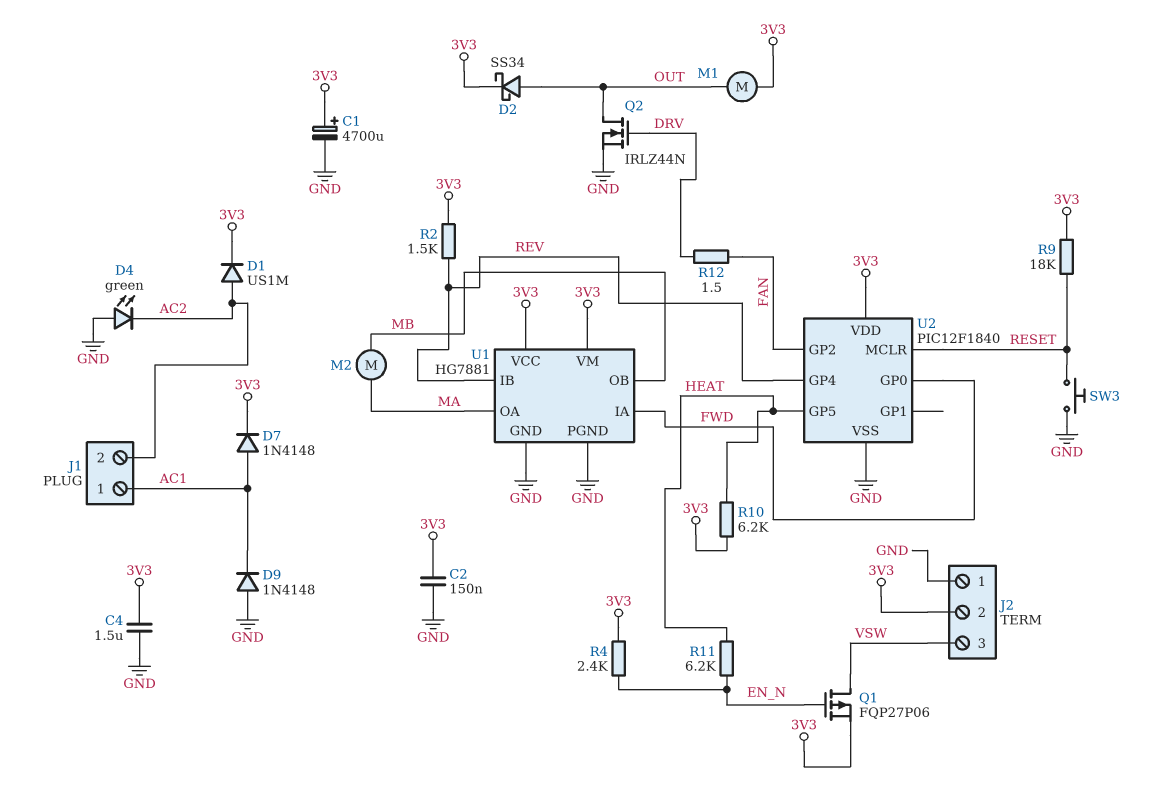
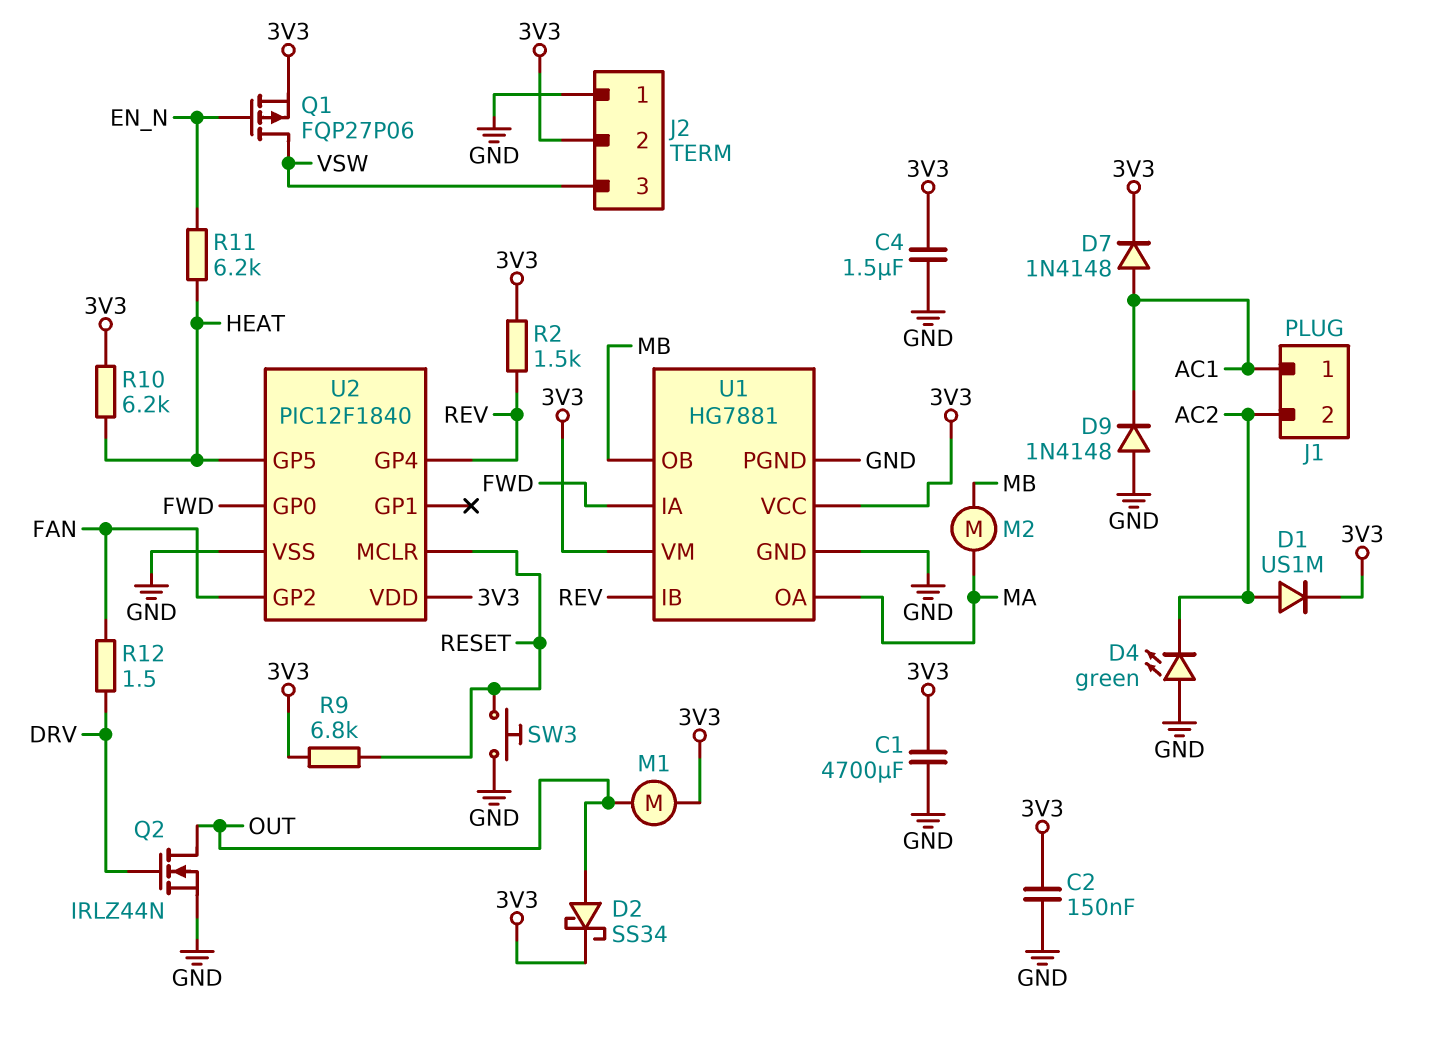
C1: 4700uF (plus 3V3, minus GND) -> 4700uF (3V3, GND)
R4: 2.4k (3V3, EN_N) -> none
R9: 18k (3V3, RESET) -> 6.8k (3V3, RESET)

